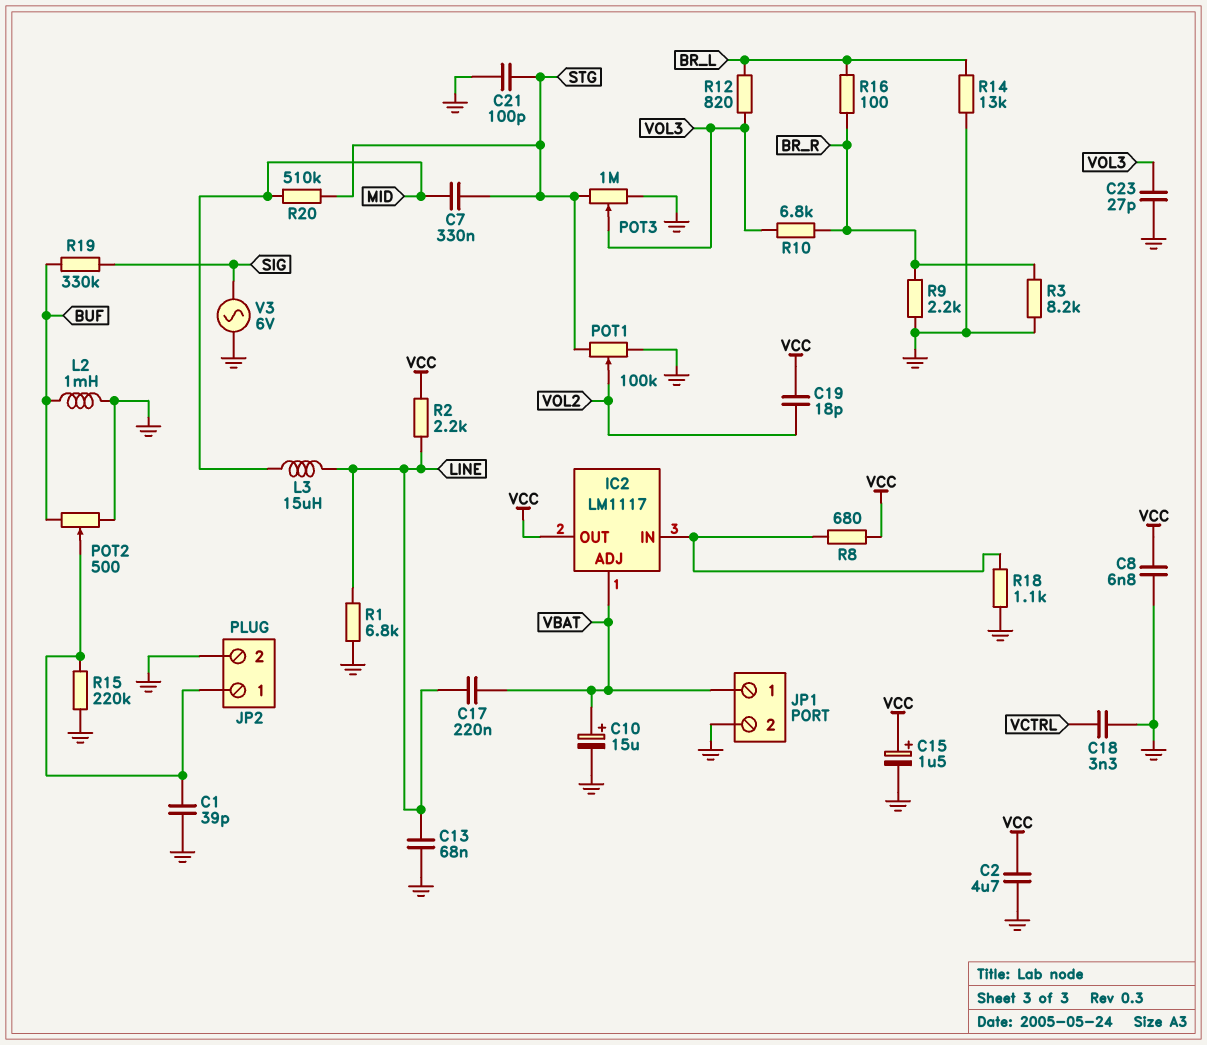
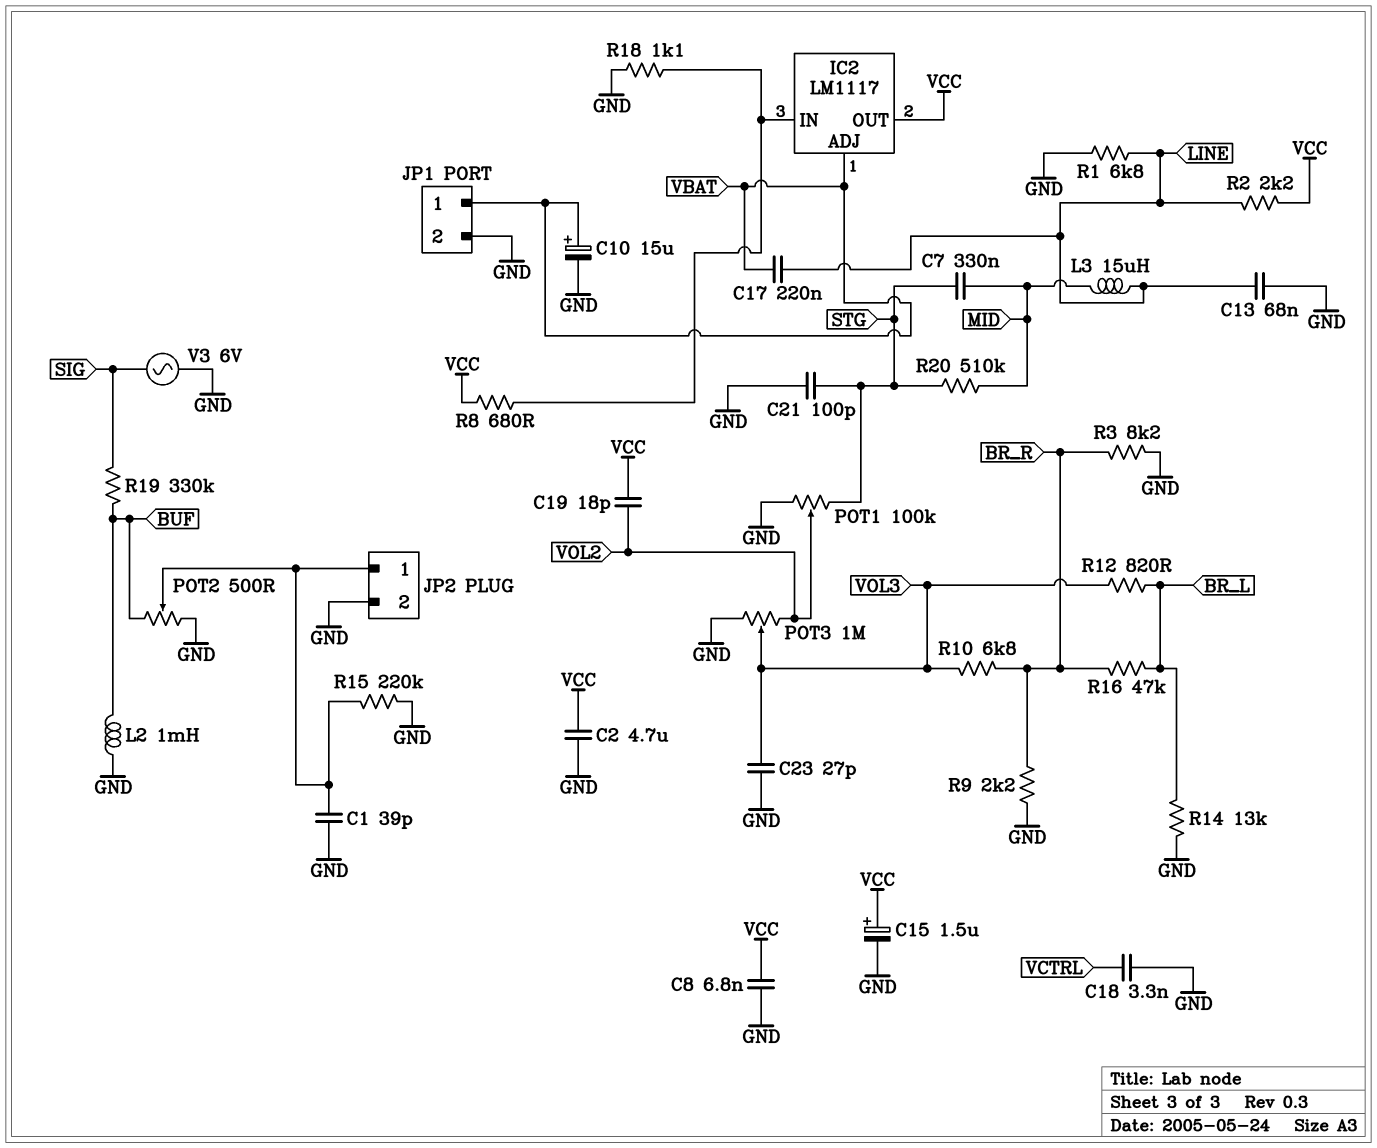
POT3: 1M (GND, STG, wiper VOL3) -> 1M (GND, VOL2, wiper VOL3)
R16: 100 (BR_L, BR_R) -> 47k (BR_L, BR_R)

